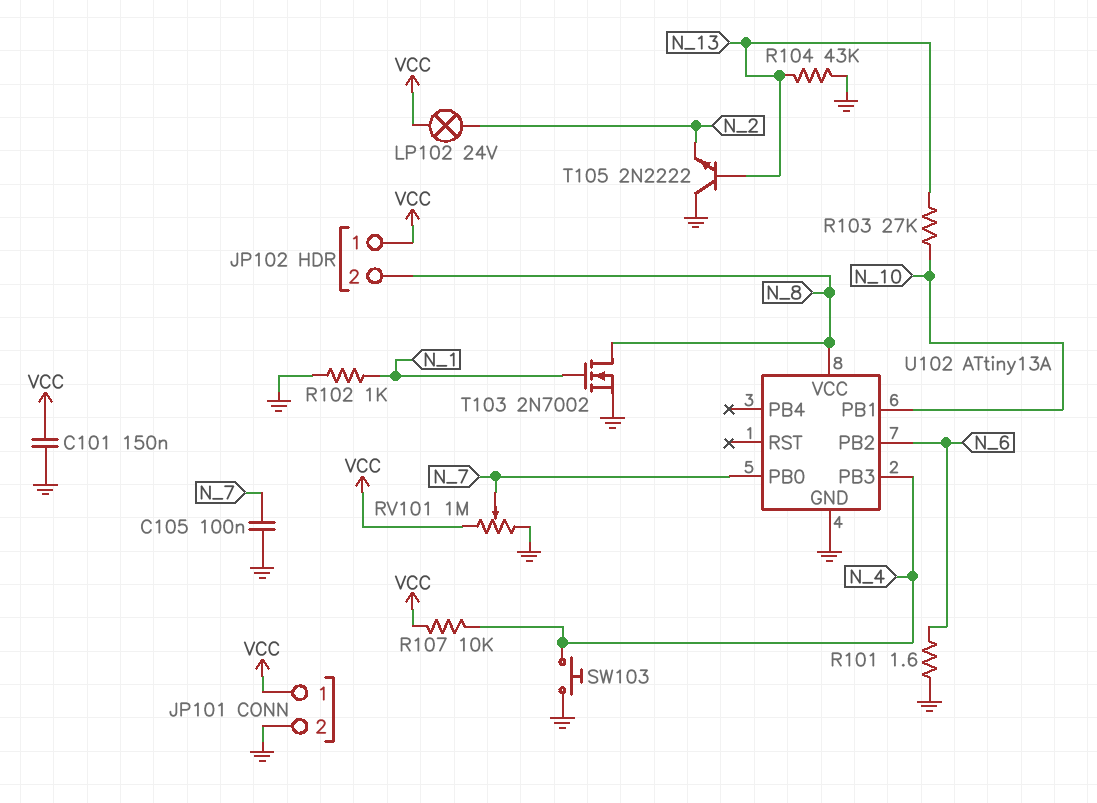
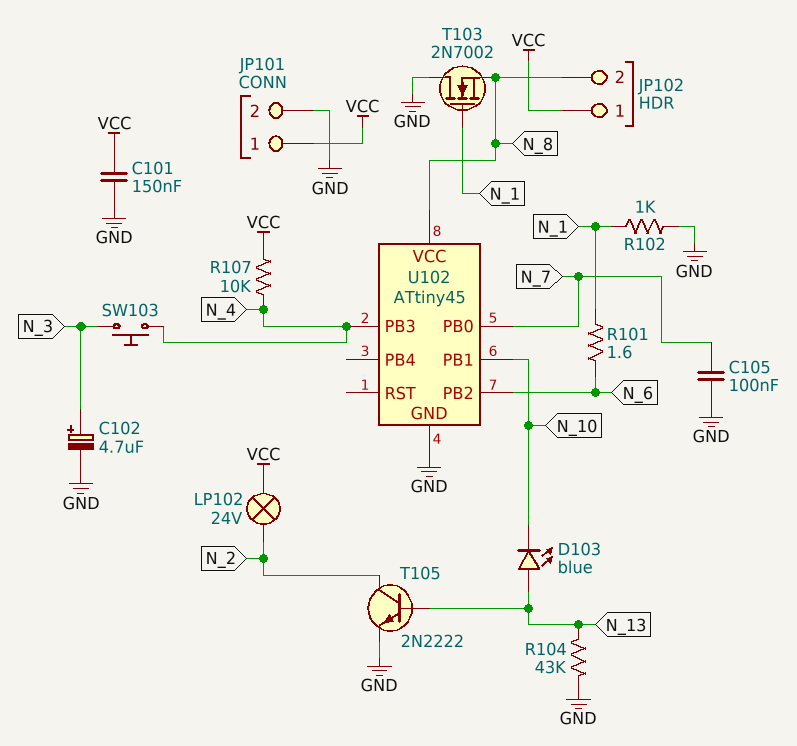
C102: none -> 4.7uF (plus N_3, minus GND)
D103: none -> LED blue (A N_13, K N_10)
R101: 1.6 (GND, N_6) -> 1.6 (N_1, N_6)
R103: 27k (N_10, N_13) -> none
RV101: 1M (GND, VCC, wiper N_7) -> none
SW103: button (GND, N_4) -> button (N_3, N_4)
T103: NMOS 2N7002 (G N_1, D N_8, S GND) -> NMOS 2N7002 (G N_1, D GND, S N_8)
T105: NPN 2N2222 (B N_13, C GND, E N_2) -> NPN 2N2222 (B N_13, C N_2, E GND)
U102: ATtiny13A -> ATtiny45

